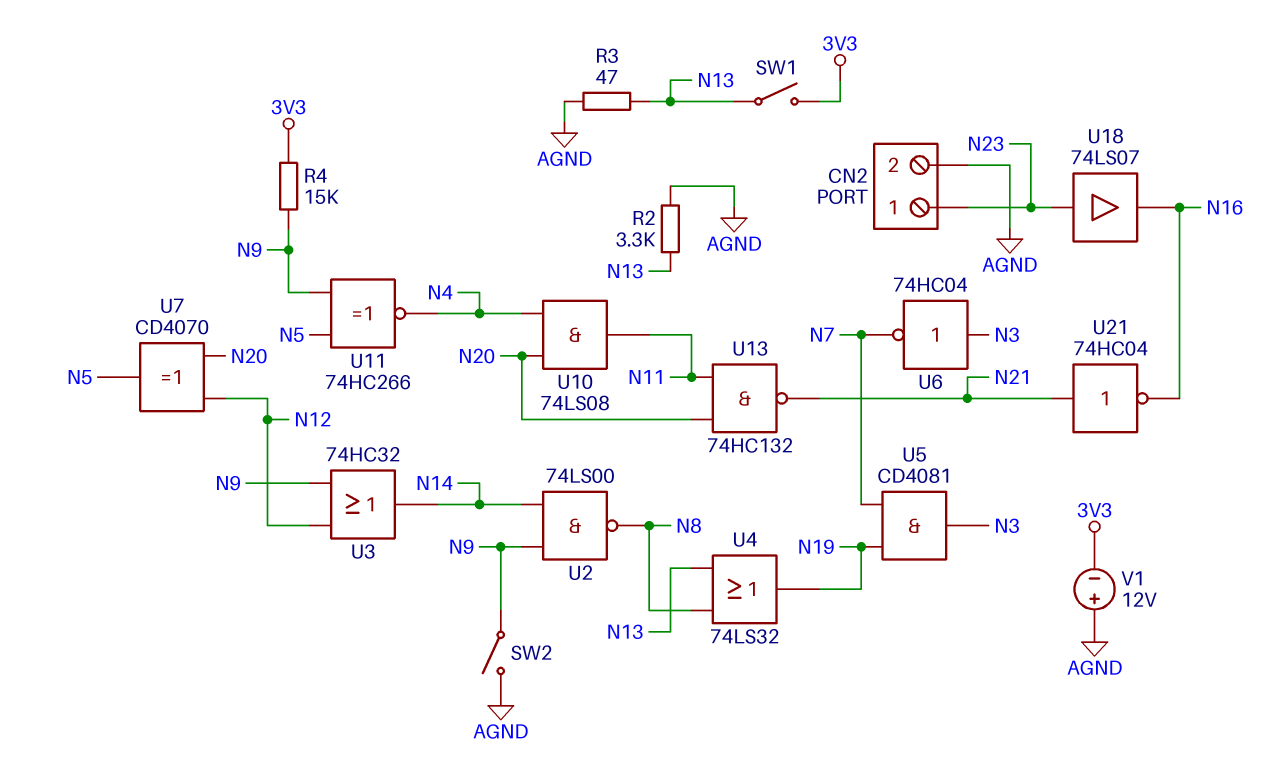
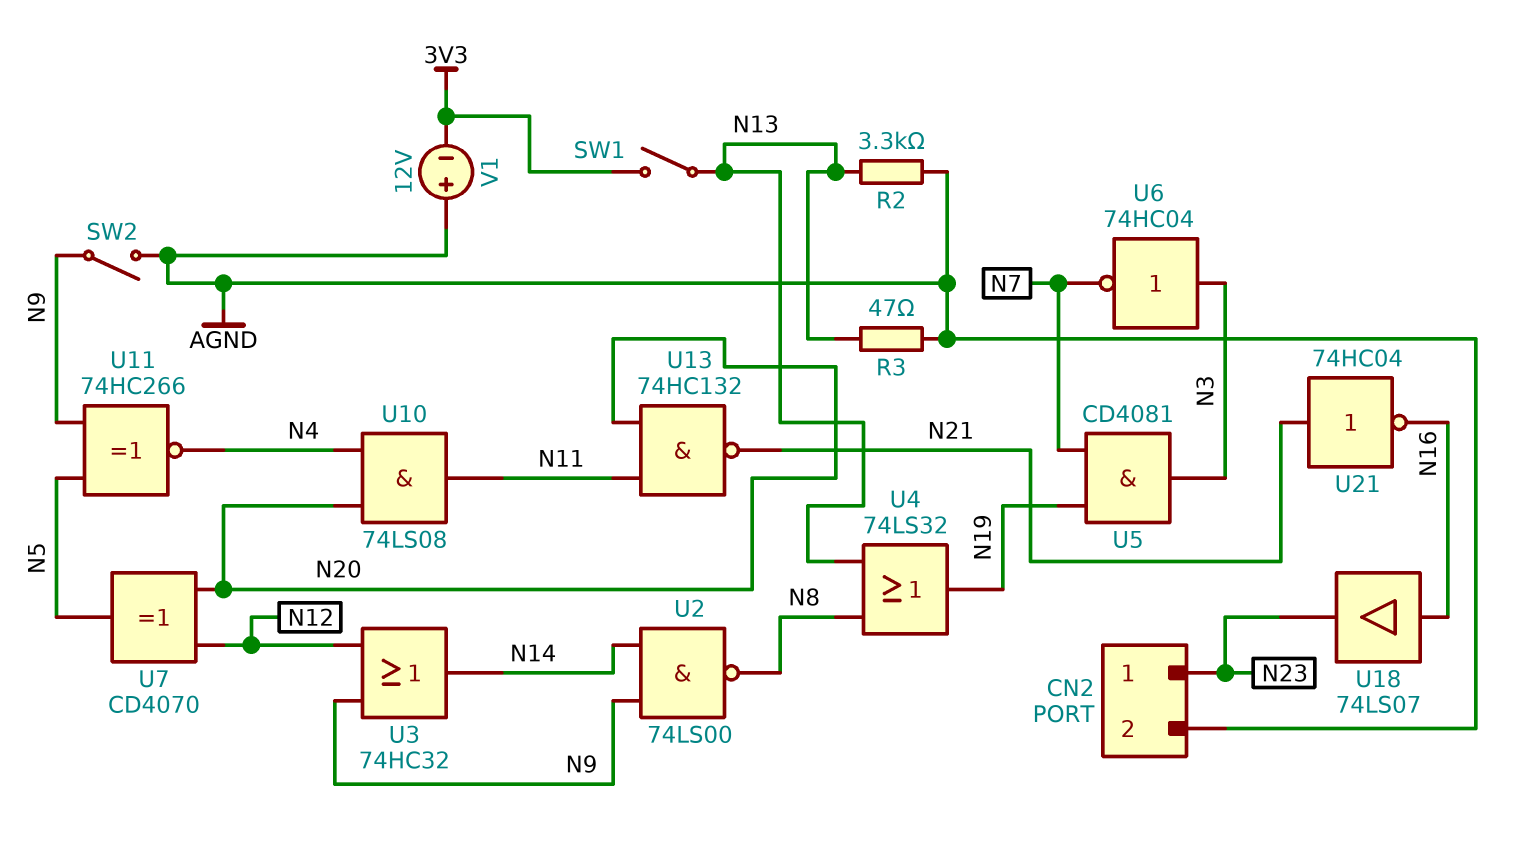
R4: 15k (3V3, N9) -> none
U18: buffer 74LS07 (in N23, out N16) -> buffer 74LS07 (in N16, out N23)

